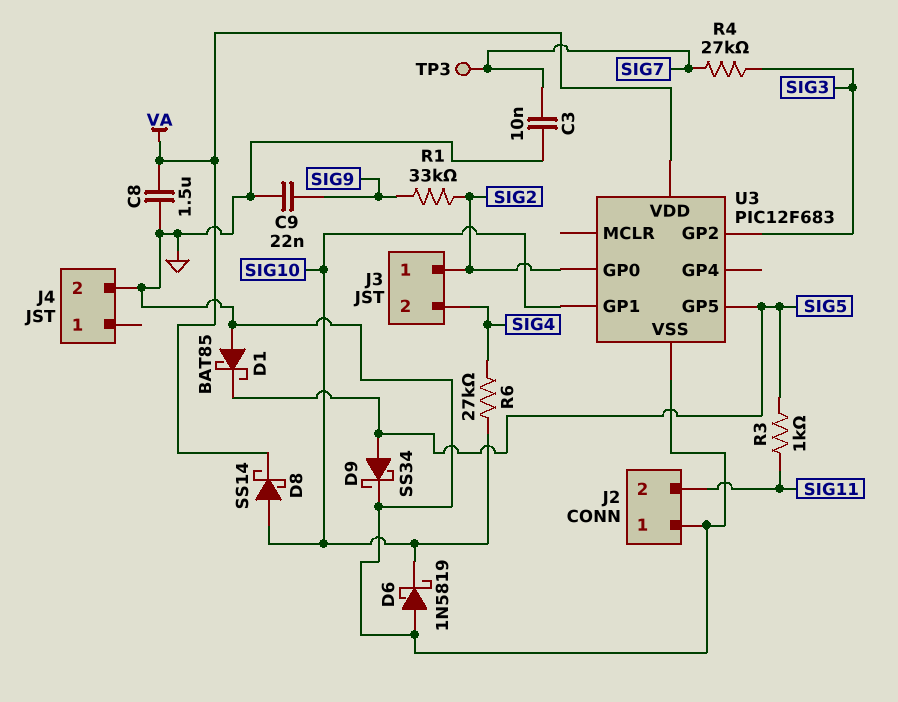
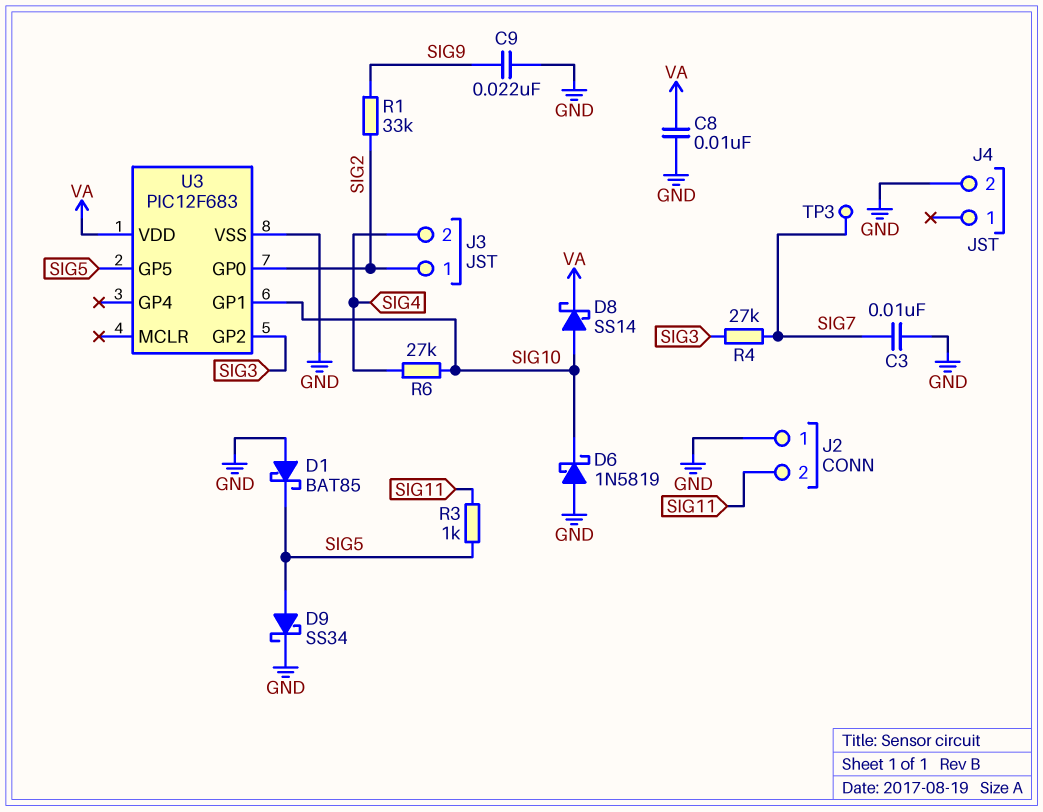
C8: 1.5uF (GND, VA) -> 10nF (GND, VA)

